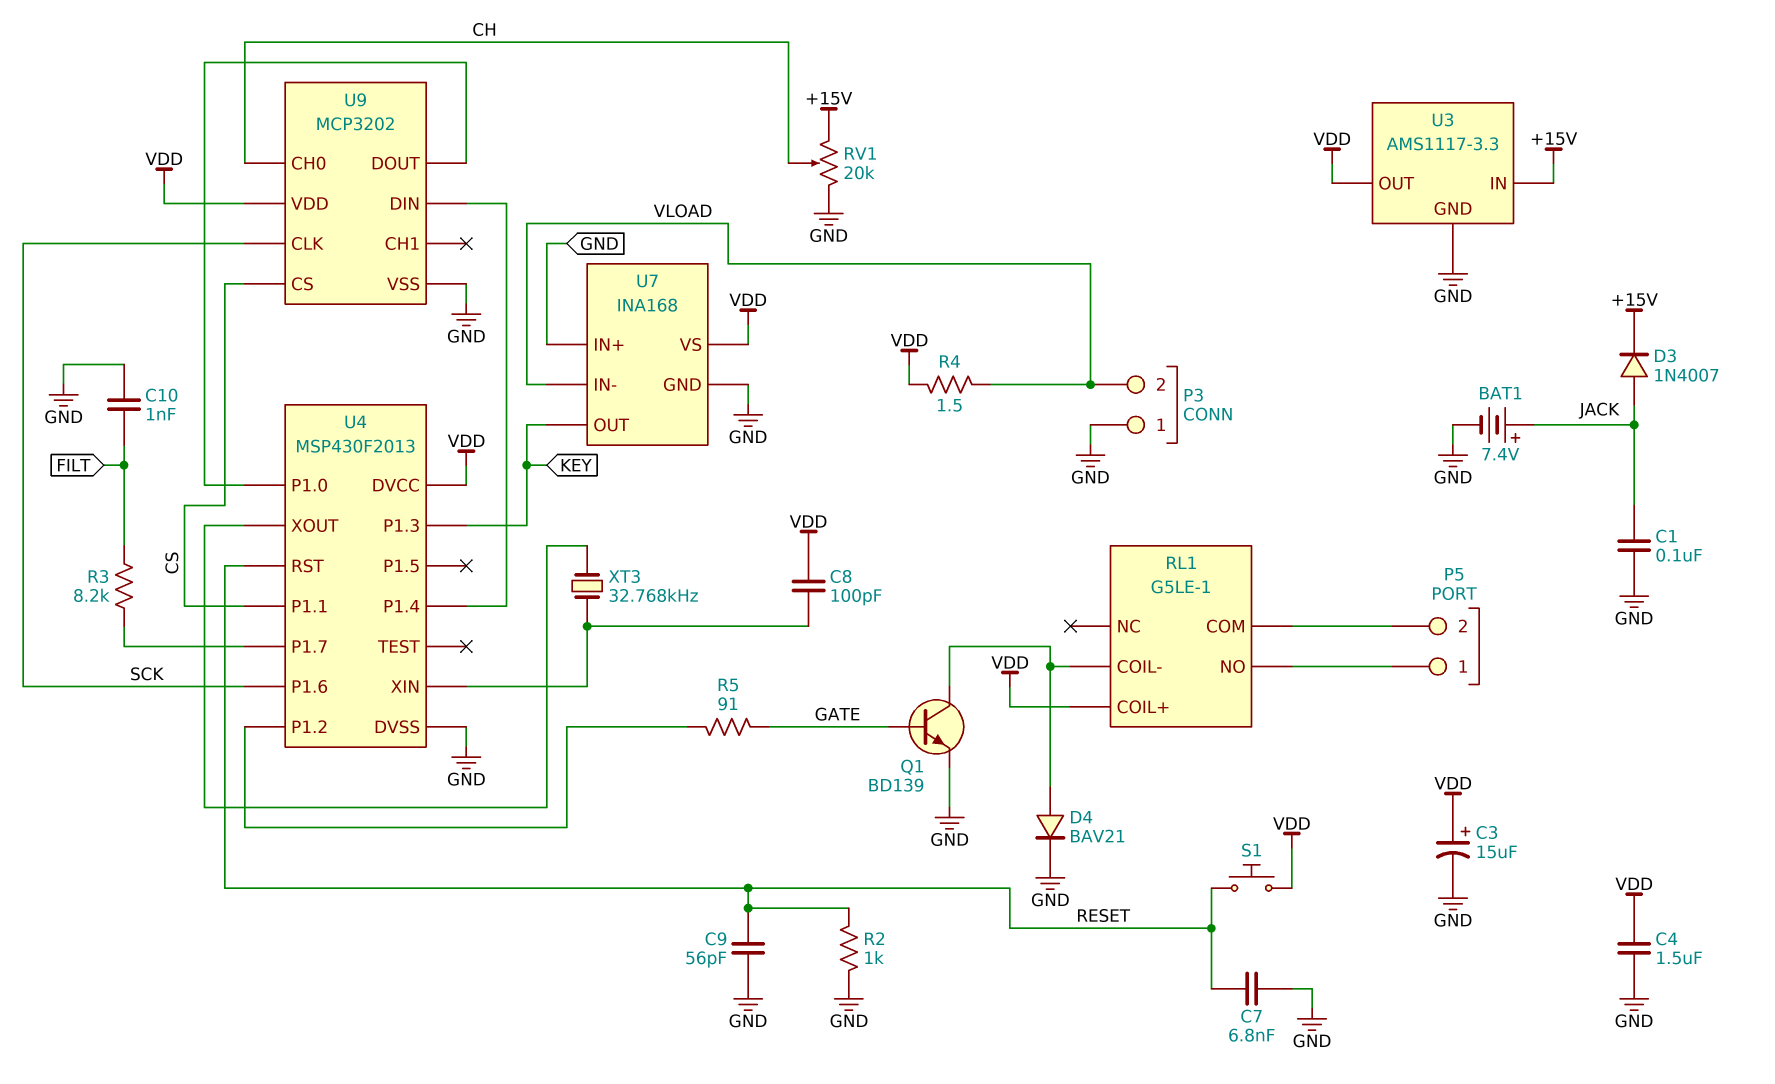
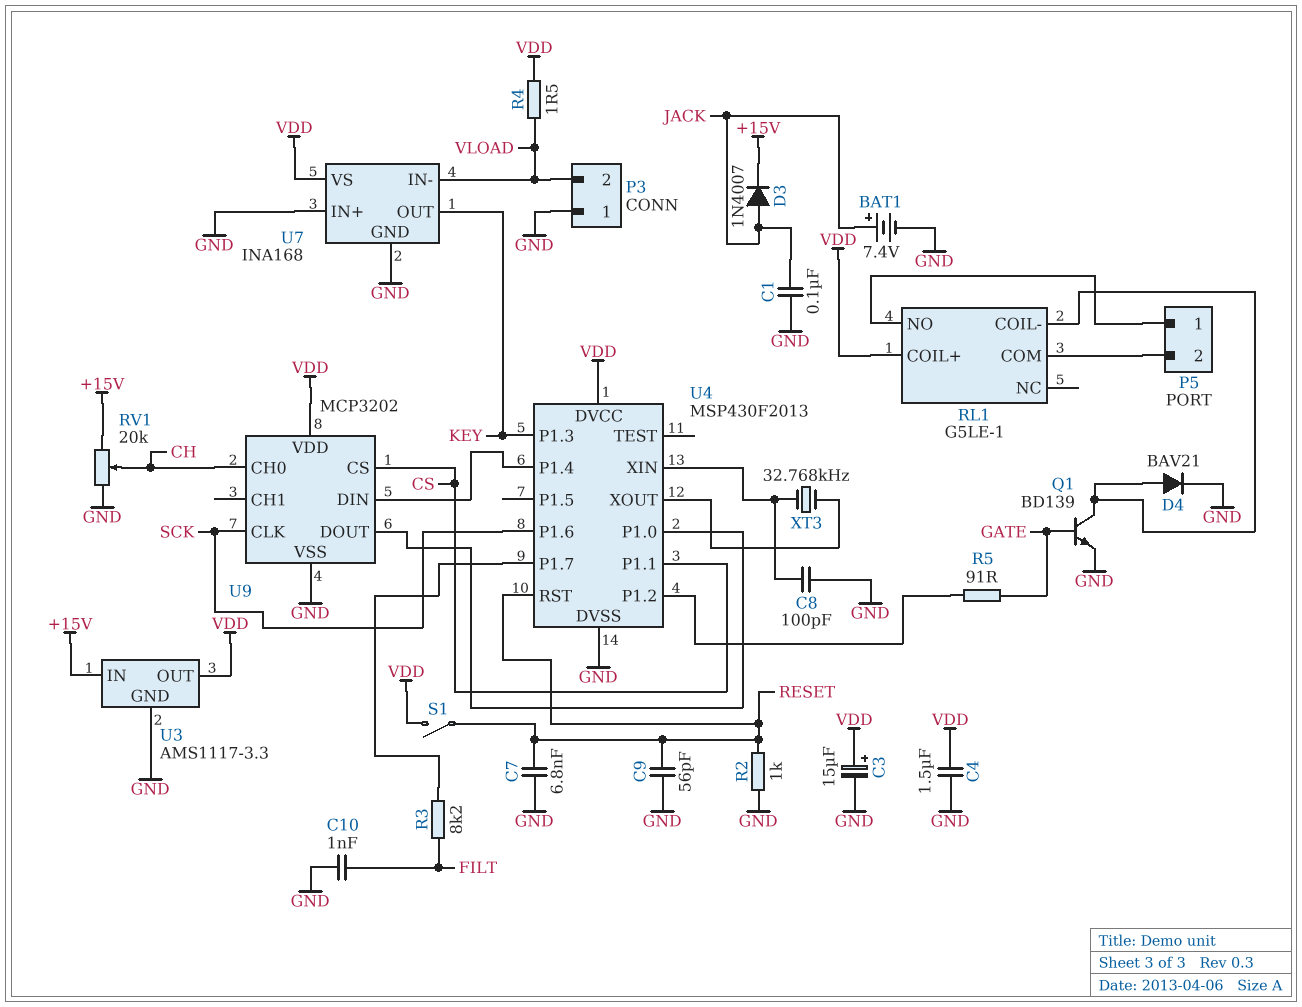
C8: 100pF (U4/XIN, VDD) -> 100pF (GND, U4/XIN)
S1: button (RESET, VDD) -> switch (RESET, VDD)

